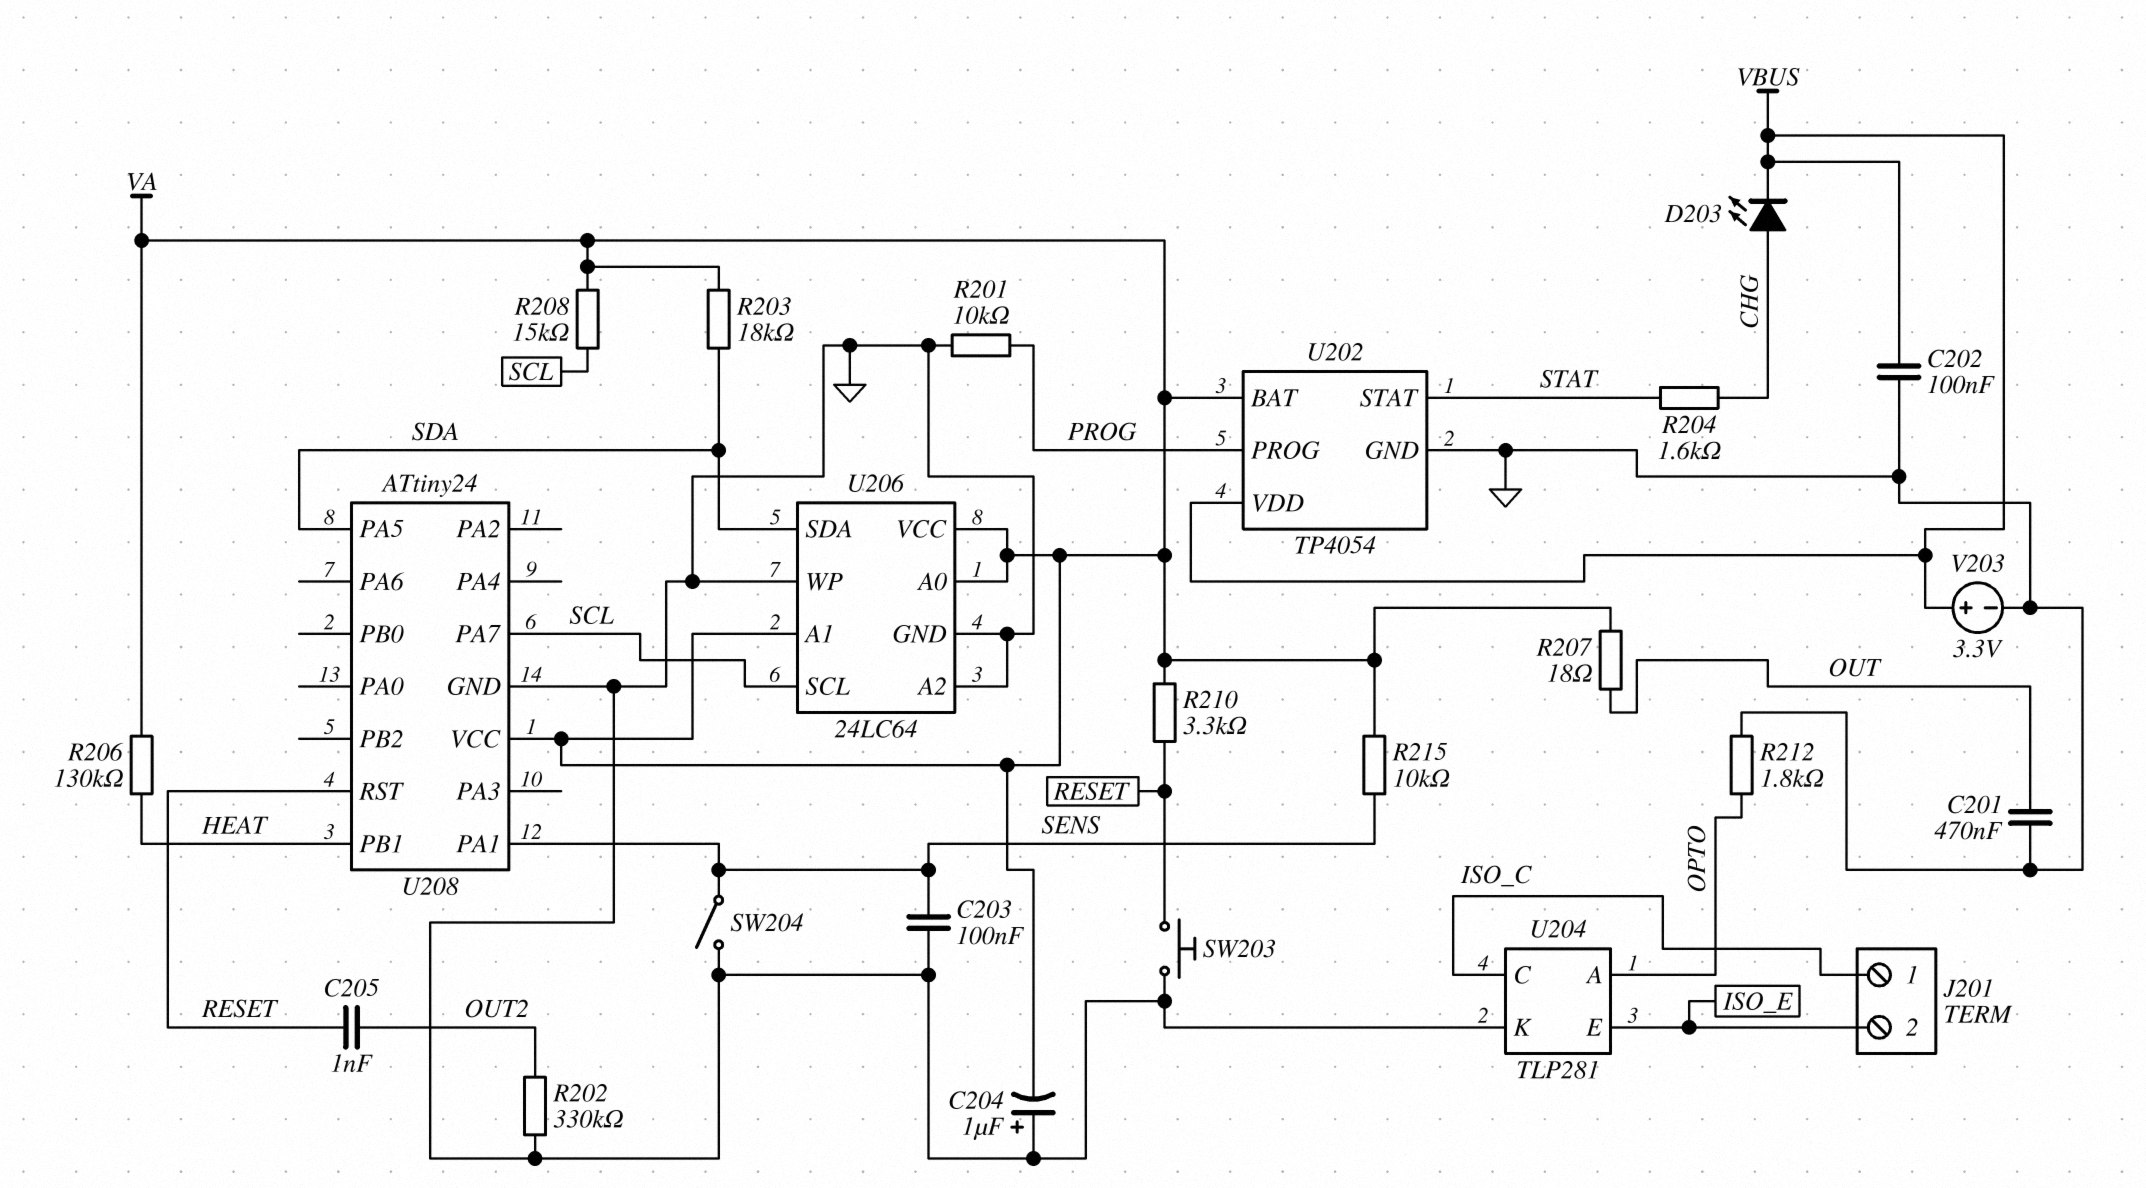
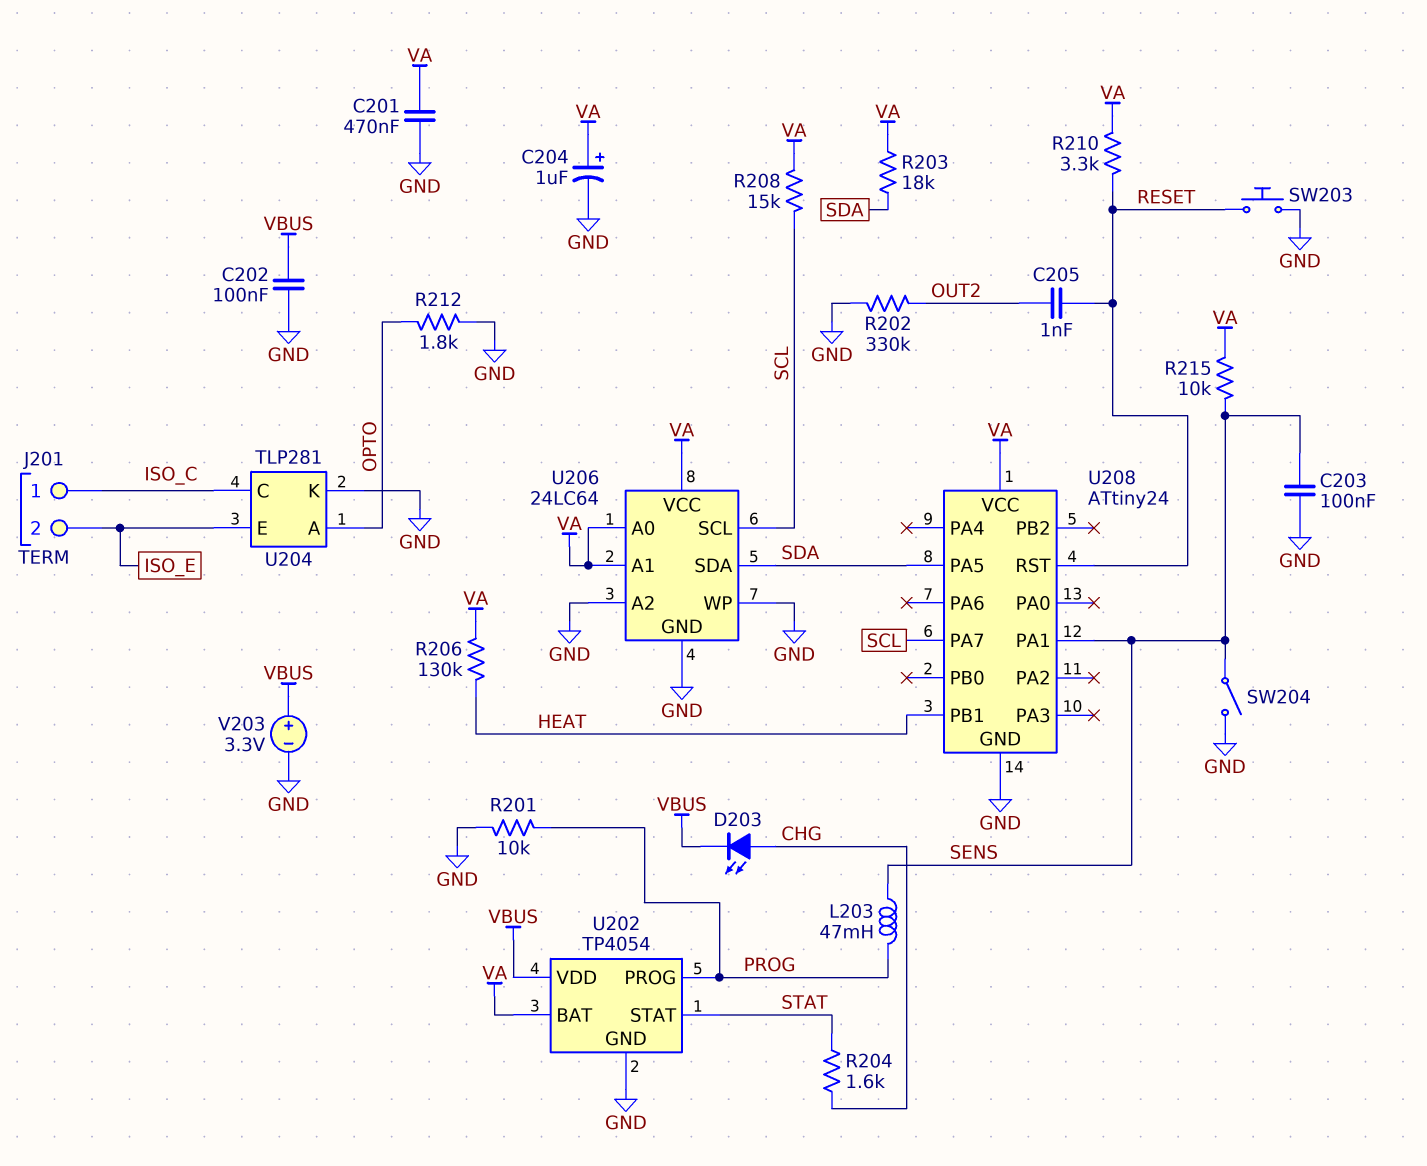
C201: 470nF (GND, OUT) -> 470nF (GND, VA)
C204: 1uF (plus GND, minus VA) -> 1uF (plus VA, minus GND)
L203: none -> 47mH (PROG, SENS)
R207: 18 (OUT, VA) -> none

